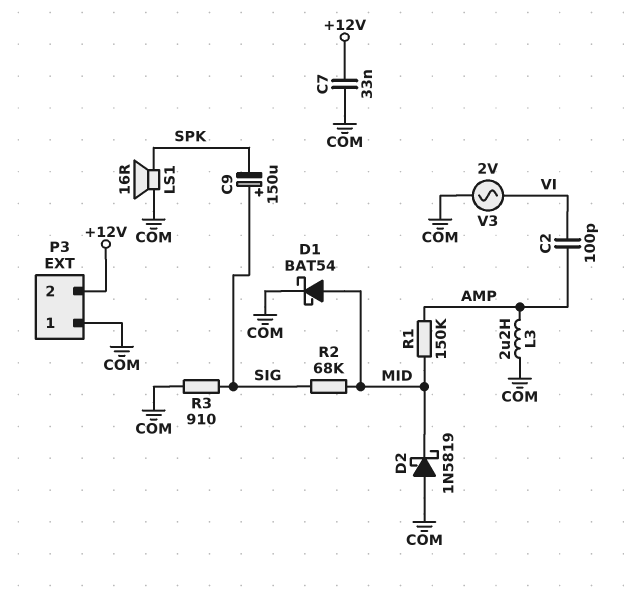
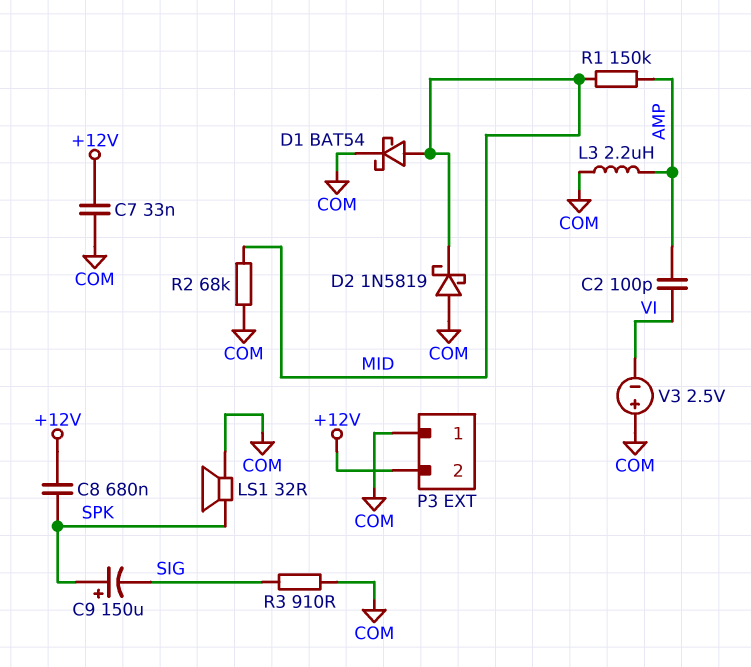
C8: none -> 680nF (+12V, SPK)
C9: 150uF (plus SIG, minus SPK) -> 150uF (plus SPK, minus SIG)
LS1: speaker 16R (COM, SPK) -> speaker 32R (COM, SPK)
R2: 68k (MID, SIG) -> 68k (COM, MID)
V3: AC 2V (COM, VI) -> 2.5V (plus COM, minus VI)

